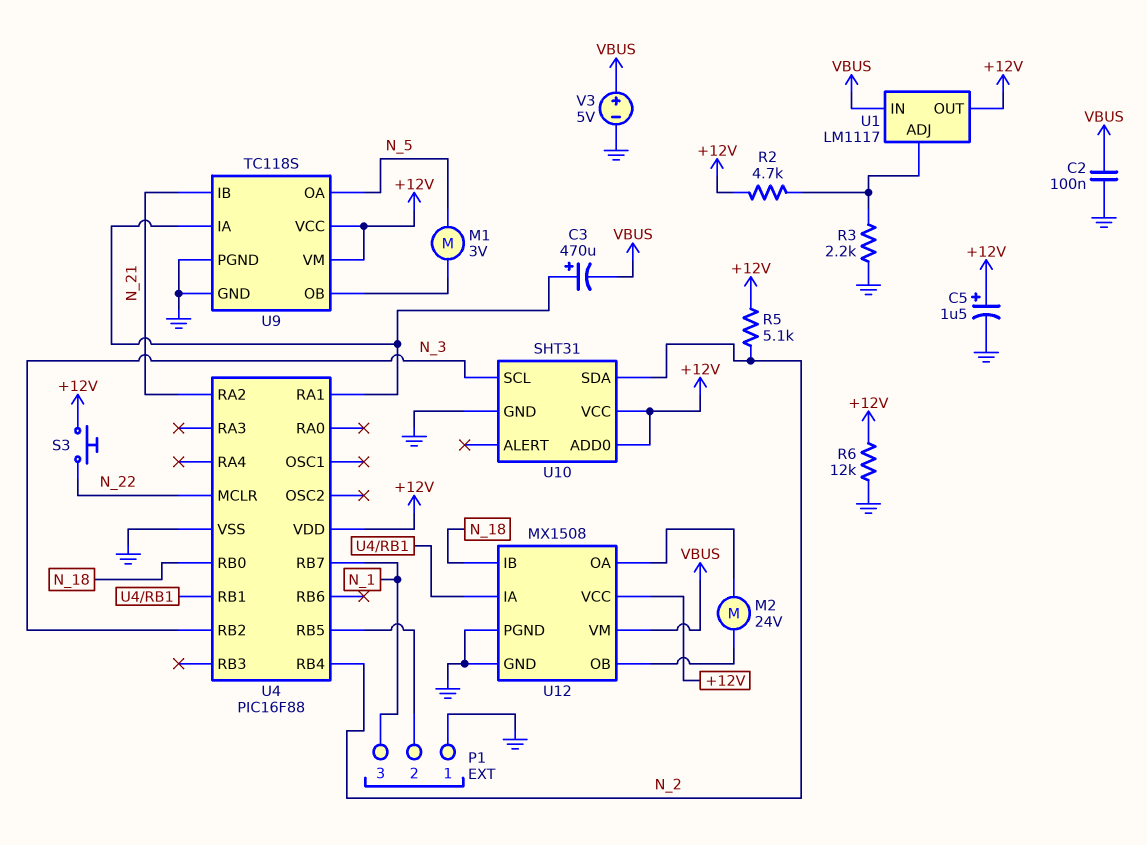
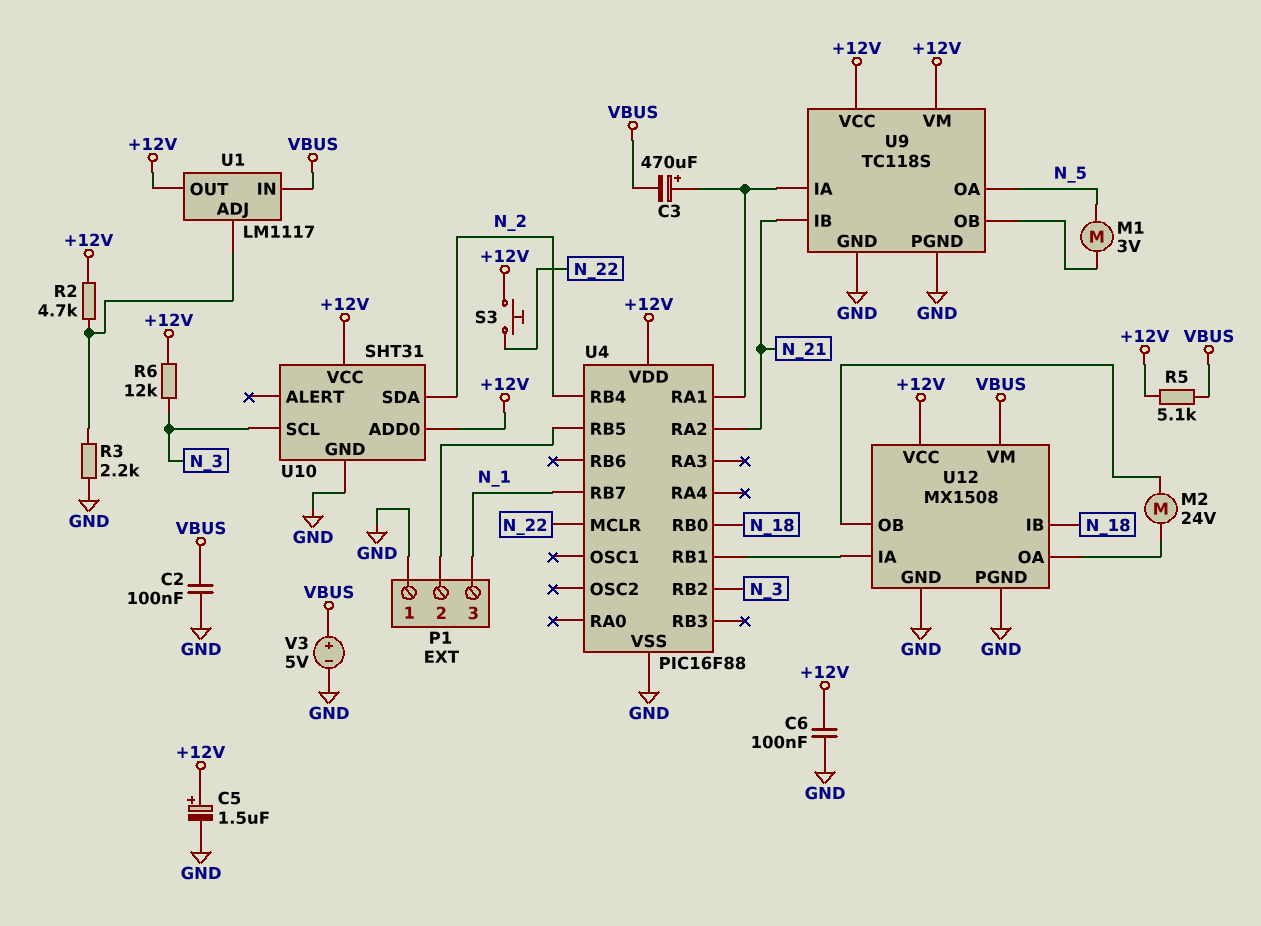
C6: none -> 100nF (+12V, GND)
R5: 5.1k (+12V, N_2) -> 5.1k (+12V, VBUS)
R6: 12k (+12V, GND) -> 12k (+12V, N_3)

